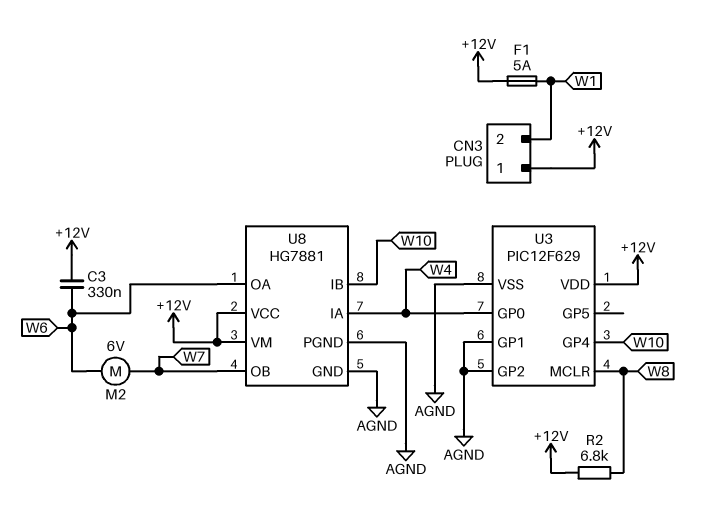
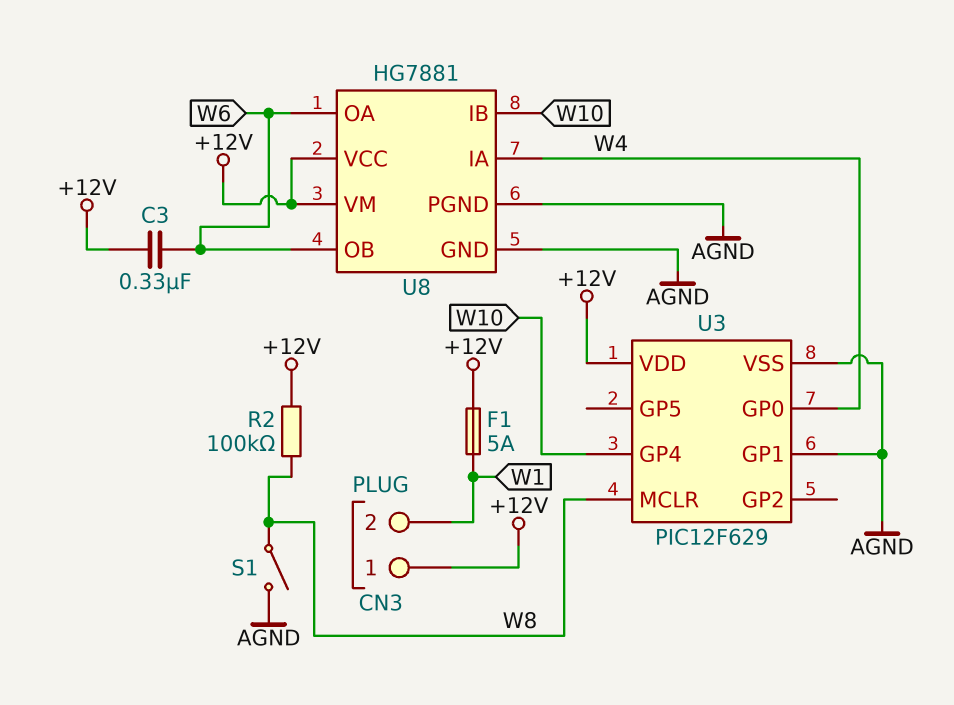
M2: motor 6V (W6, W7) -> none
R2: 6.8k (+12V, W8) -> 100k (+12V, W8)
S1: none -> switch (AGND, W8)
U3 pin GP2: AGND -> none
U8 pin OB: W7 -> W6

